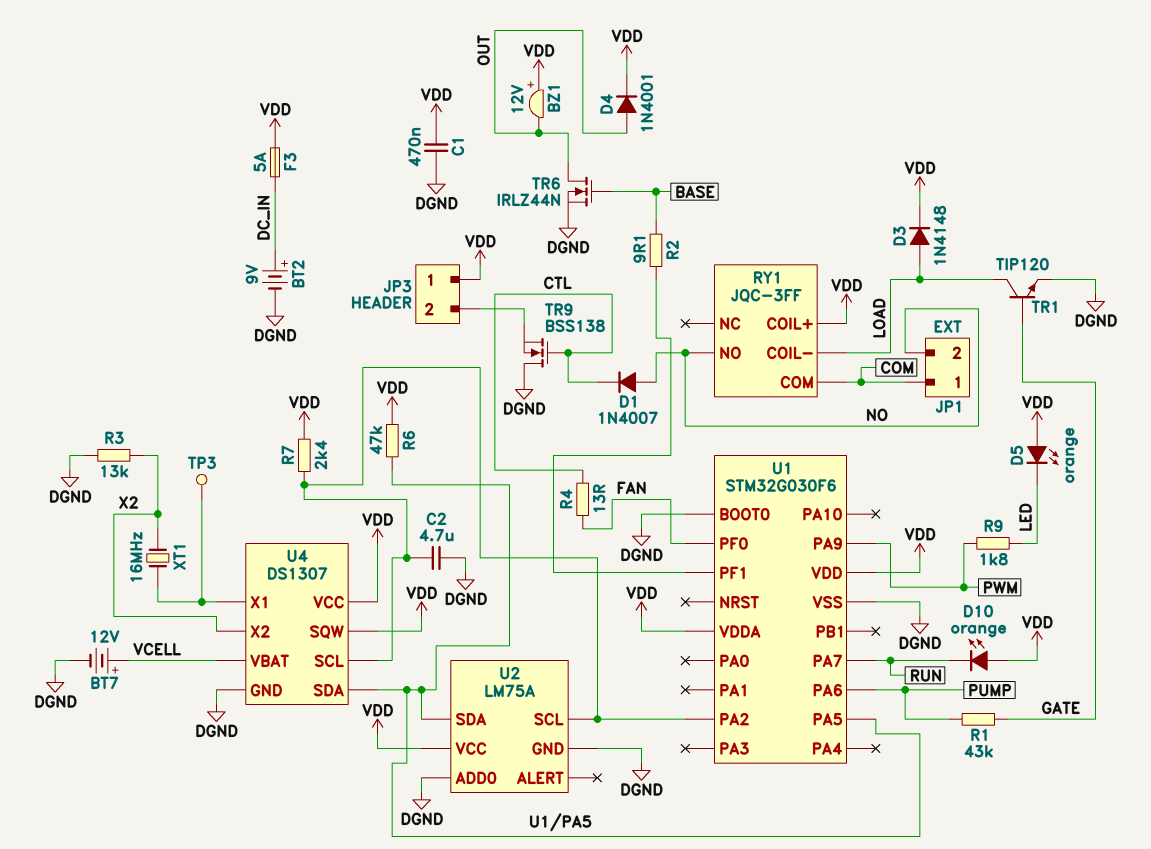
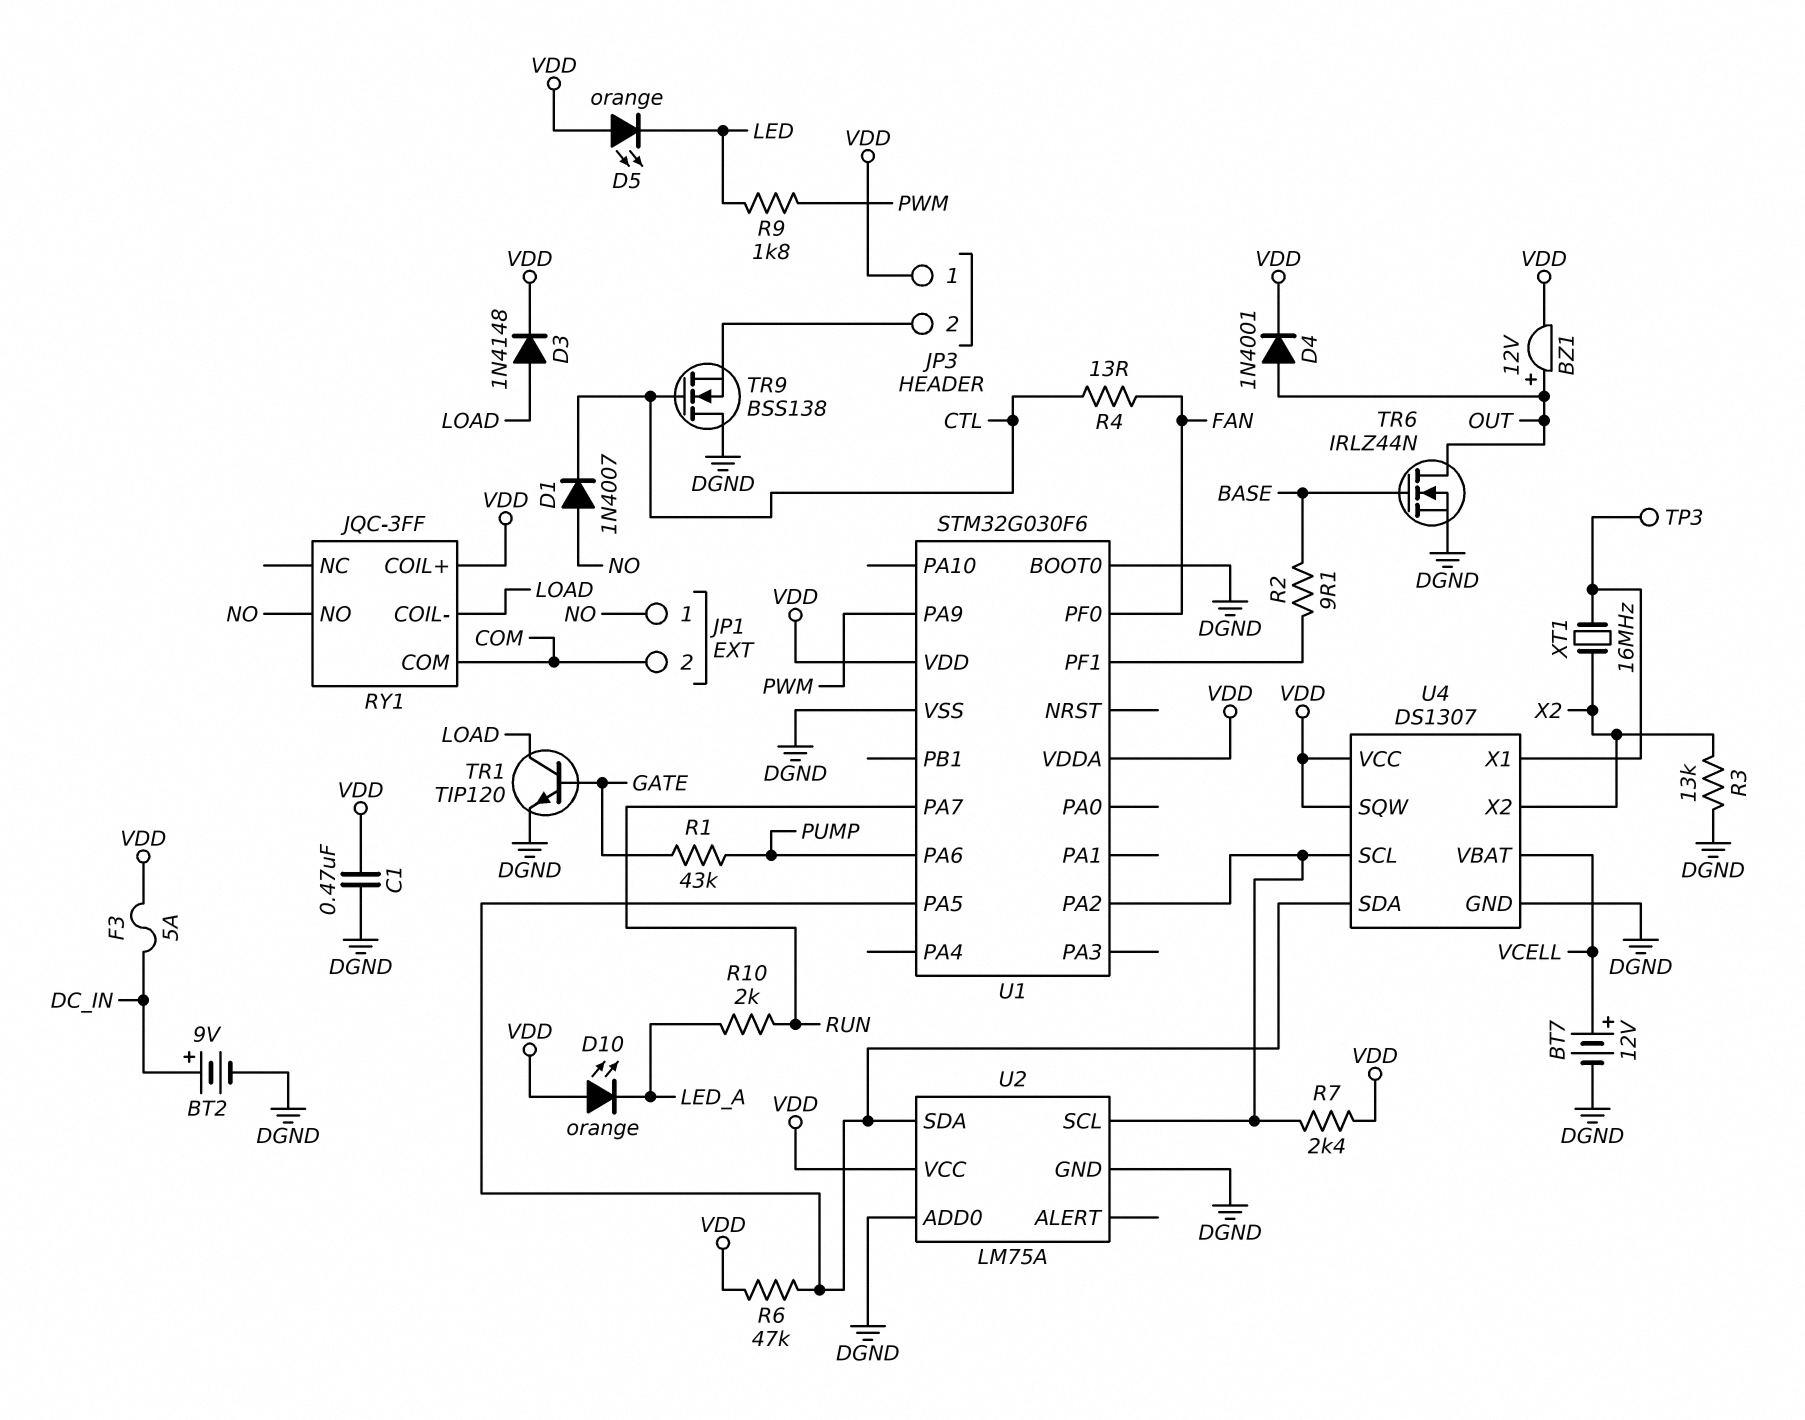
BZ1: buzzer 12V (plus VDD, minus OUT) -> buzzer 12V (plus OUT, minus VDD)
C2: 4.7uF (DGND, U1/PA2) -> none
D10: LED orange (A VDD, K RUN) -> LED orange (A VDD, K LED_A)
JP1 pin 1: COM -> NO
JP1 pin 2: NO -> COM
R10: none -> 2k (LED_A, RUN)

